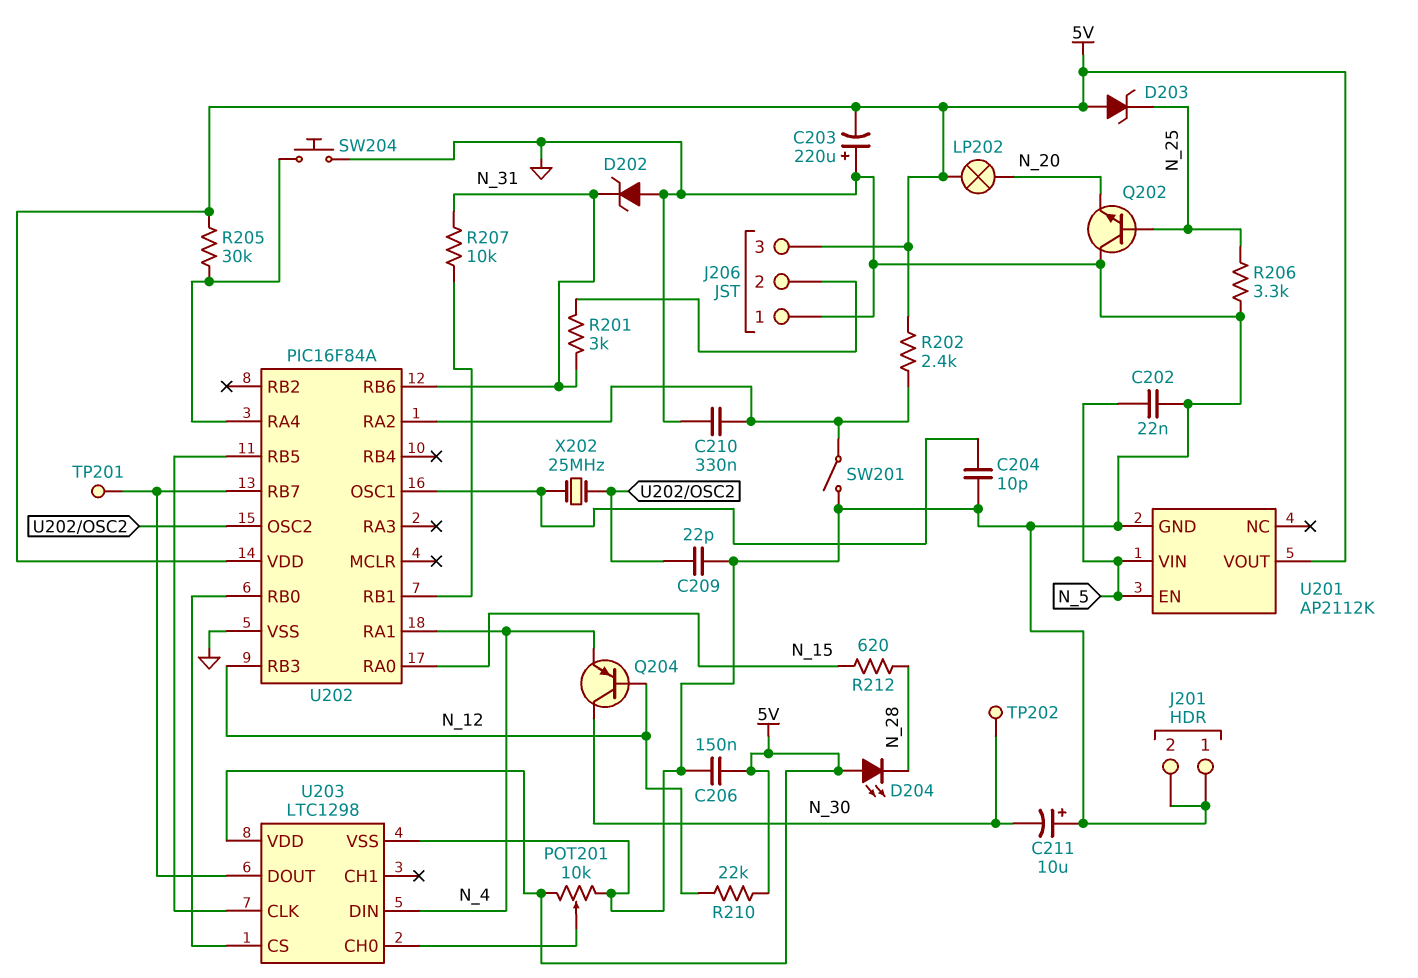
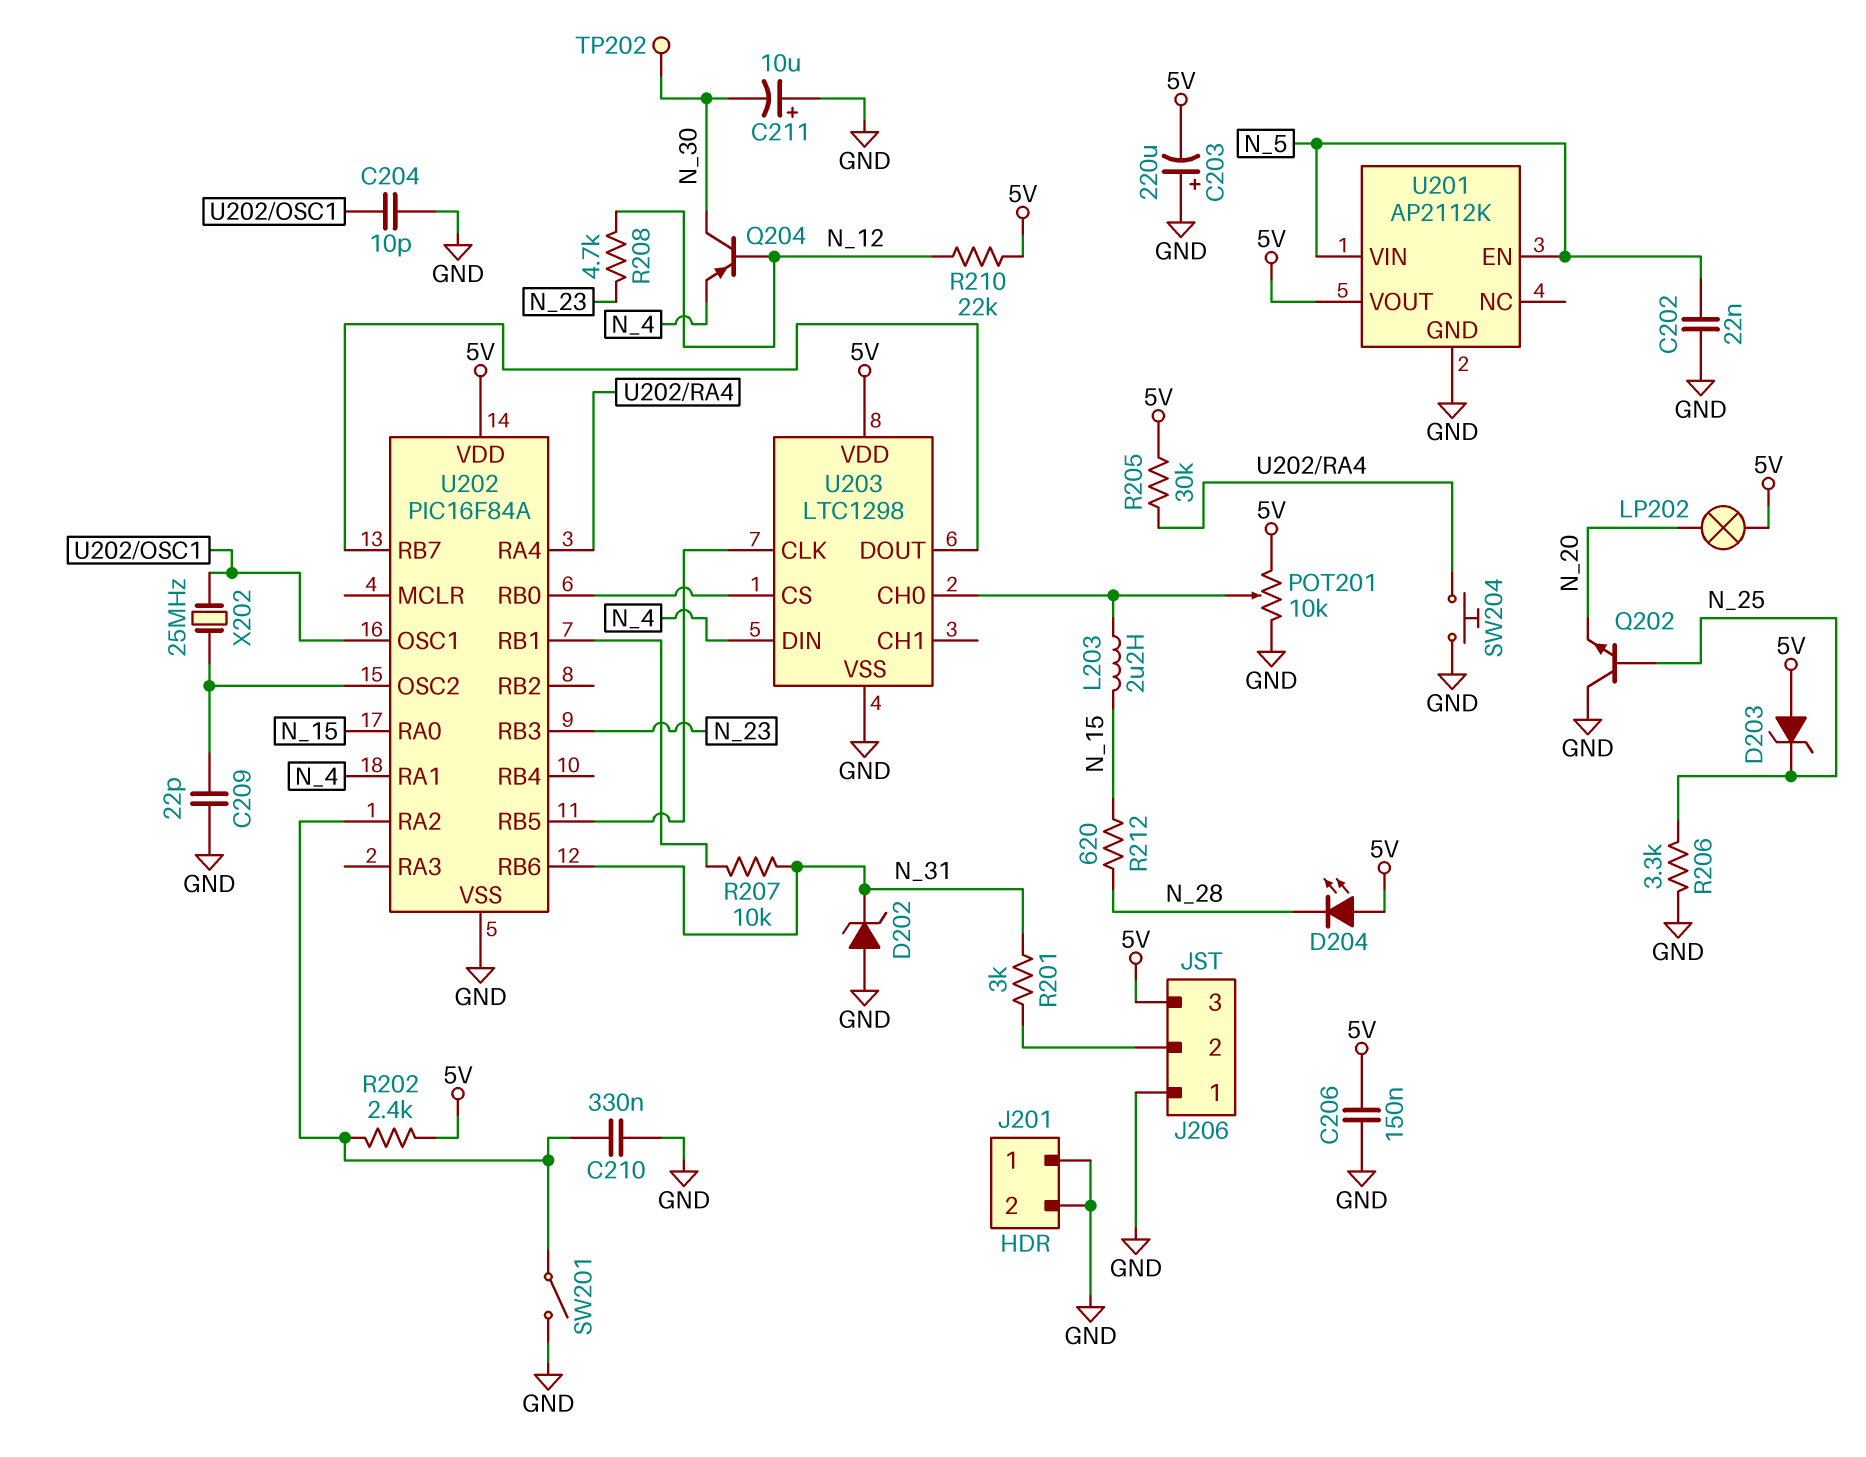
L203: none -> 2.2uH (N_15, U203/CH0)
R208: none -> 4.7k (N_12, N_23)
TP201: test point (U202/RB7) -> none
U202 pin RB3: N_12 -> N_23

